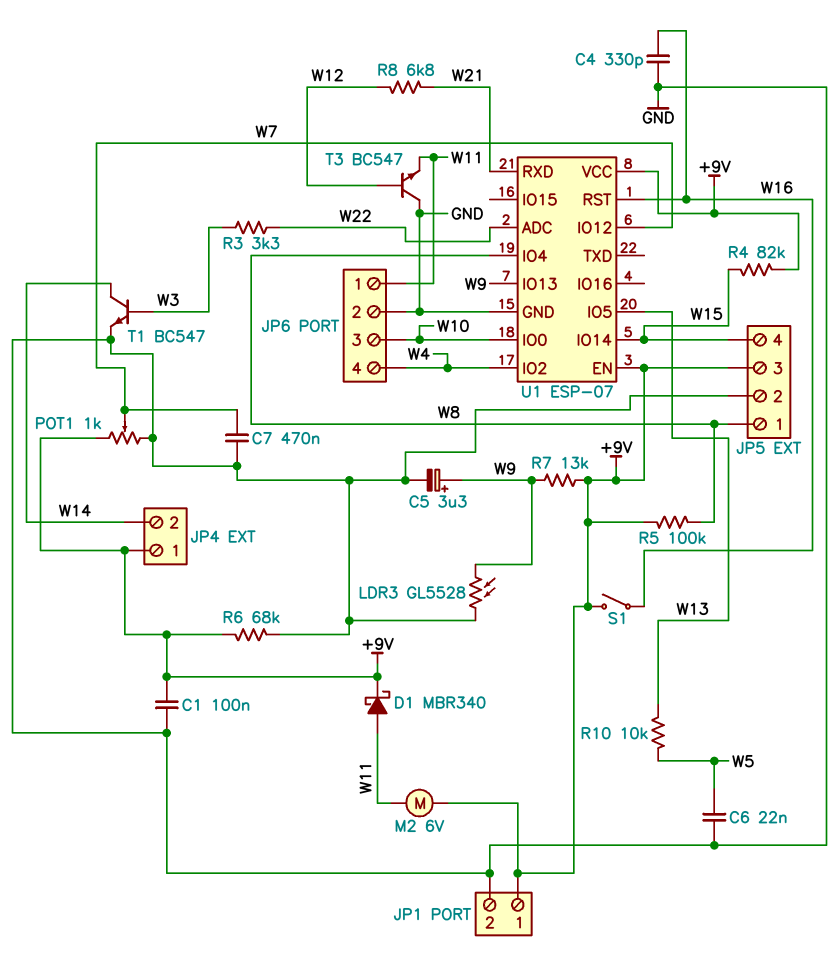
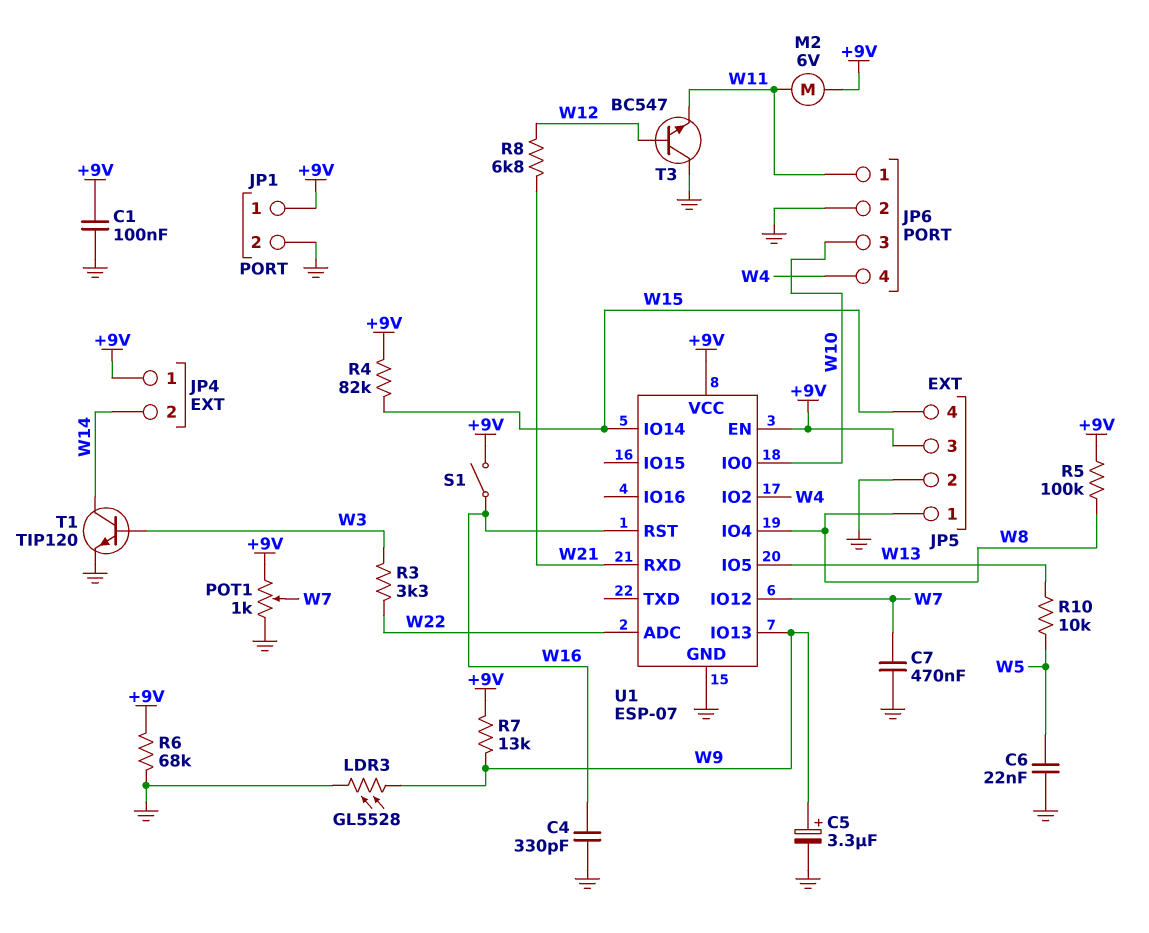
D1: schottky MBR340 (A W11, K +9V) -> none
T1: NPN BC547 (B W3, C W14, E GND) -> NPN TIP120 (B W3, C W14, E GND)

